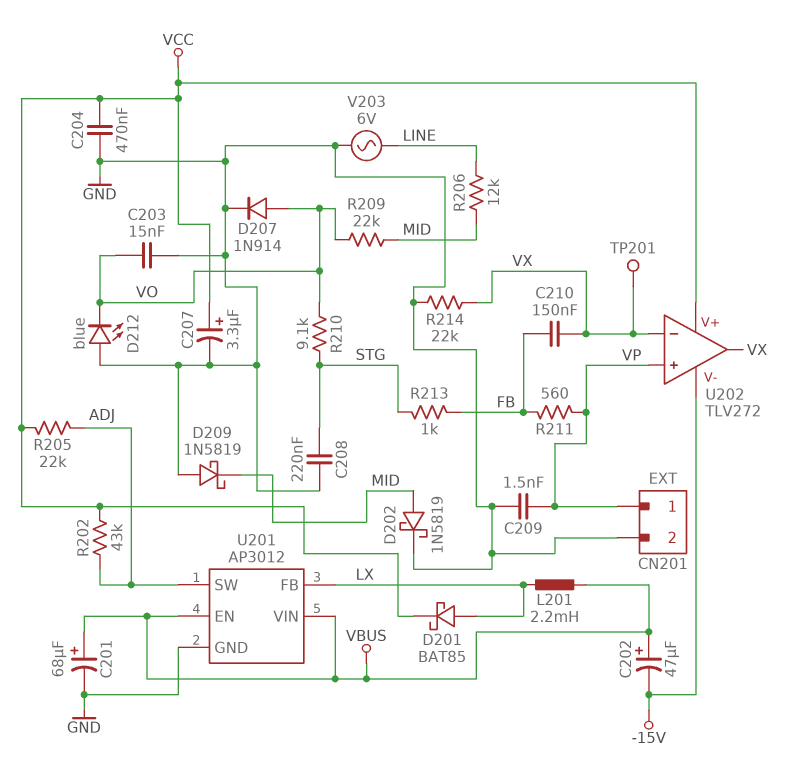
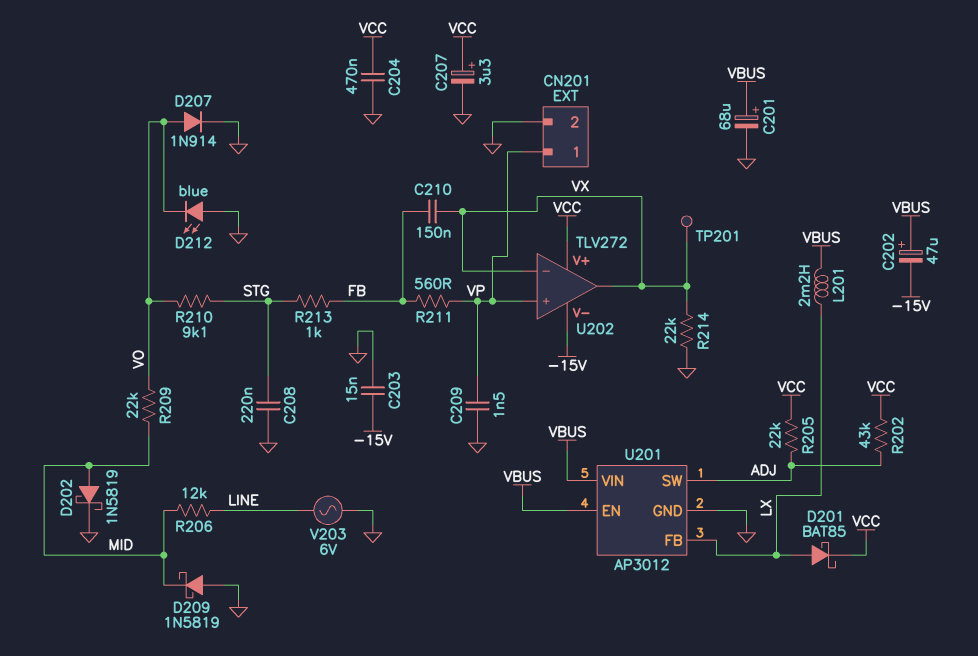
C203: 15nF (GND, VO) -> 15nF (-15V, GND)

